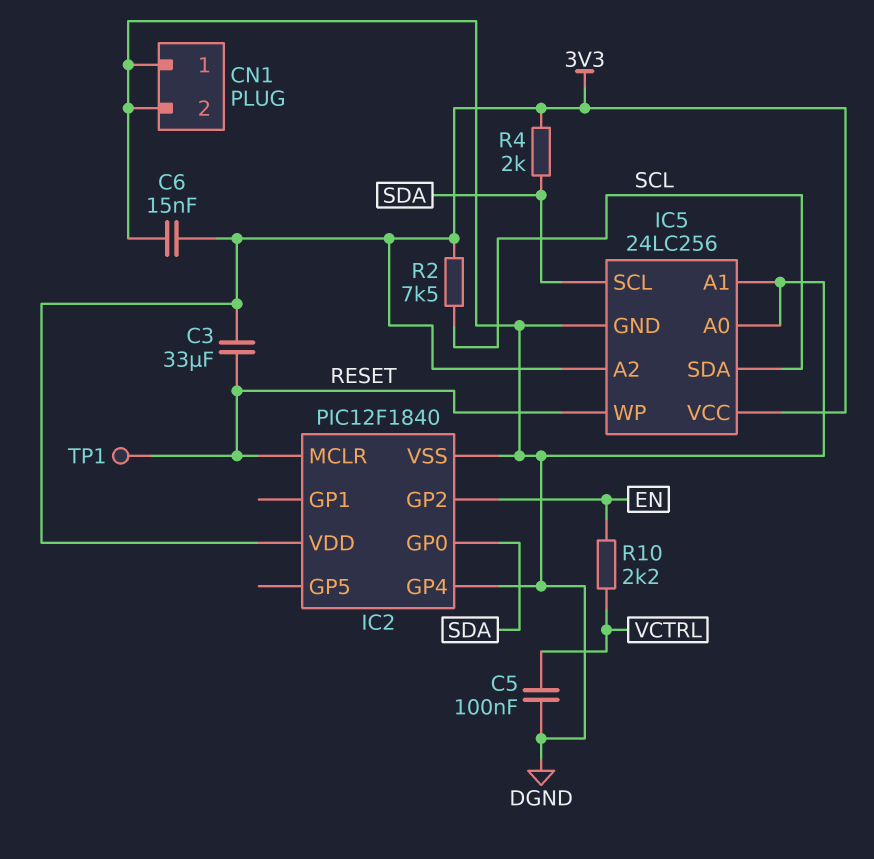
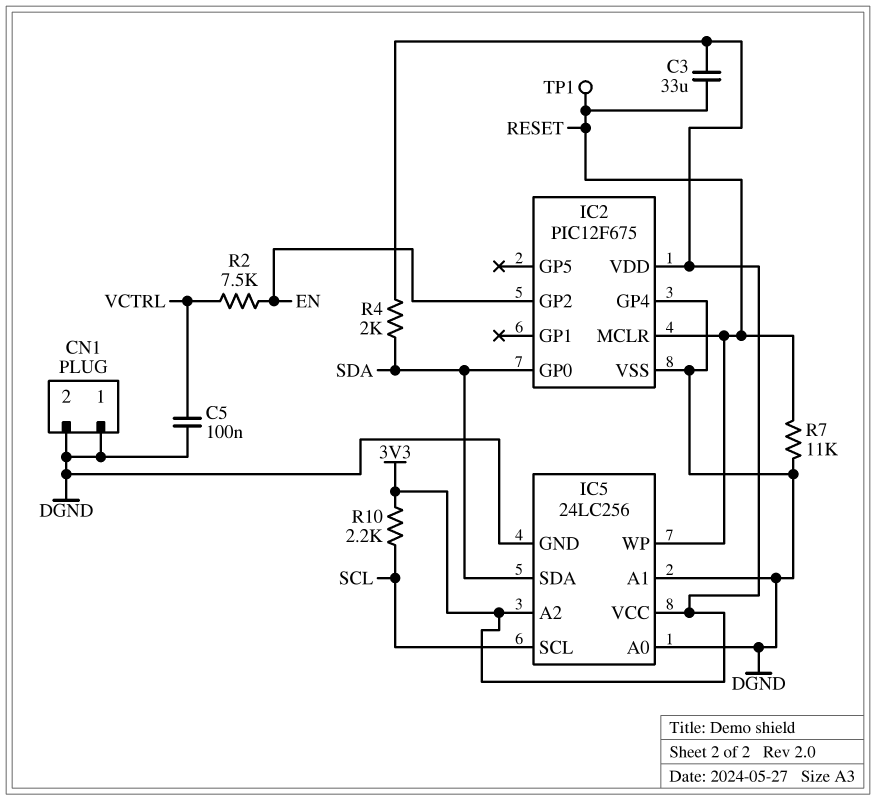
C6: 15nF (3V3, DGND) -> none
IC2: PIC12F1840 -> PIC12F675
IC5 pin SCL: SDA -> SCL
IC5 pin SDA: SCL -> SDA
R2: 7.5k (3V3, SCL) -> 7.5k (EN, VCTRL)
R7: none -> 11k (DGND, RESET)
R10: 2.2k (EN, VCTRL) -> 2.2k (3V3, SCL)

